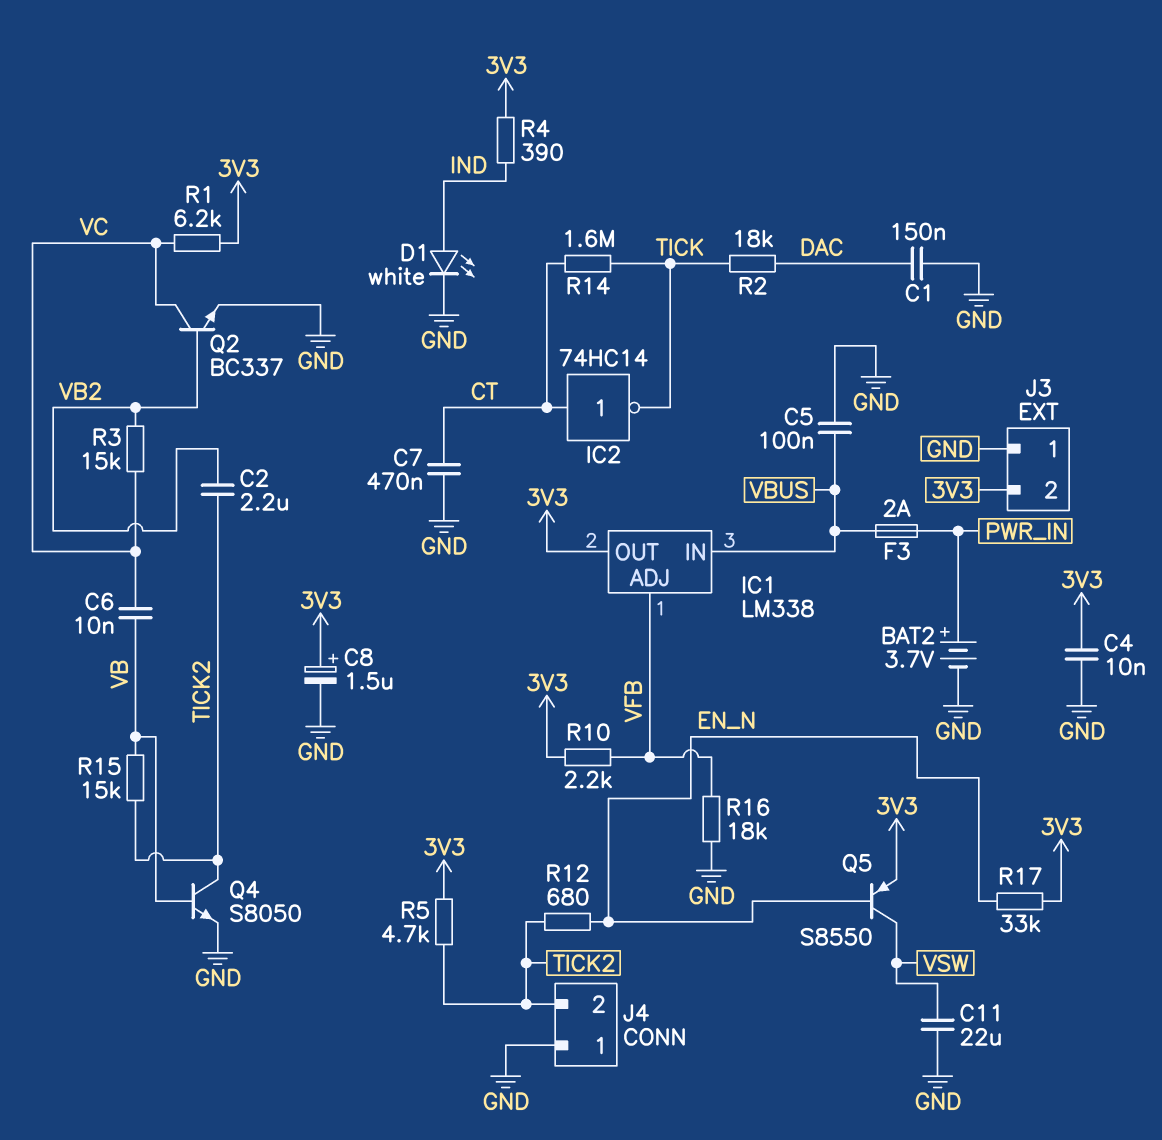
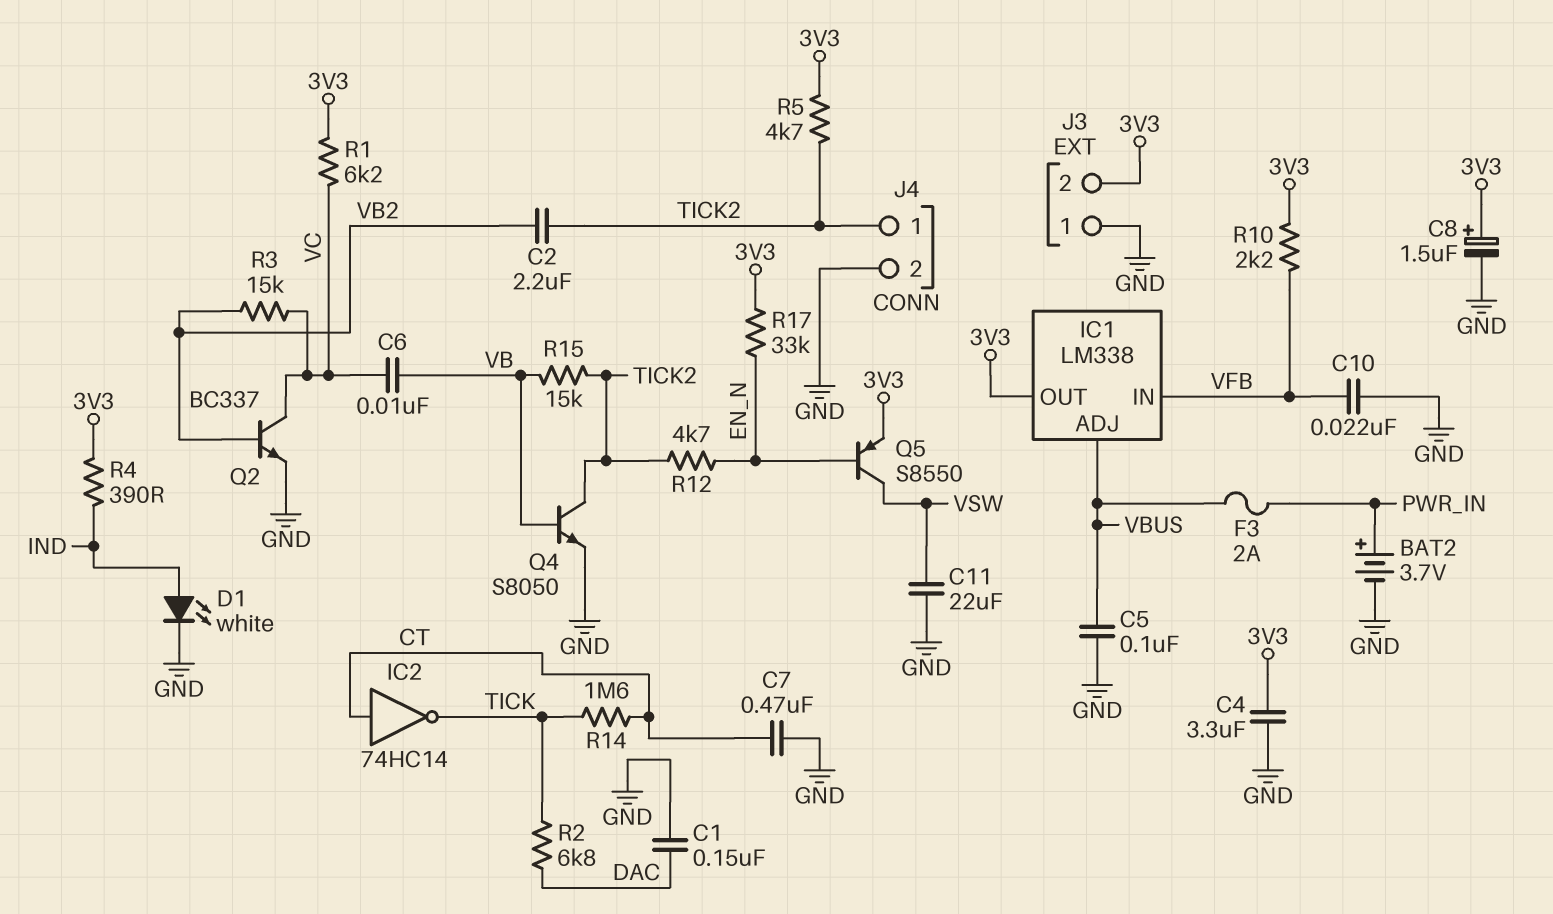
C4: 10nF (3V3, GND) -> 3.3uF (3V3, GND)
C10: none -> 22nF (GND, VFB)
IC1 pin ADJ: VFB -> VBUS
IC1 pin IN: VBUS -> VFB
J4 pin 1: GND -> TICK2
J4 pin 2: TICK2 -> GND
R2: 18k (DAC, TICK) -> 6.8k (DAC, TICK)
R12: 680 (EN_N, TICK2) -> 4.7k (EN_N, TICK2)
R16: 18k (GND, VFB) -> none

